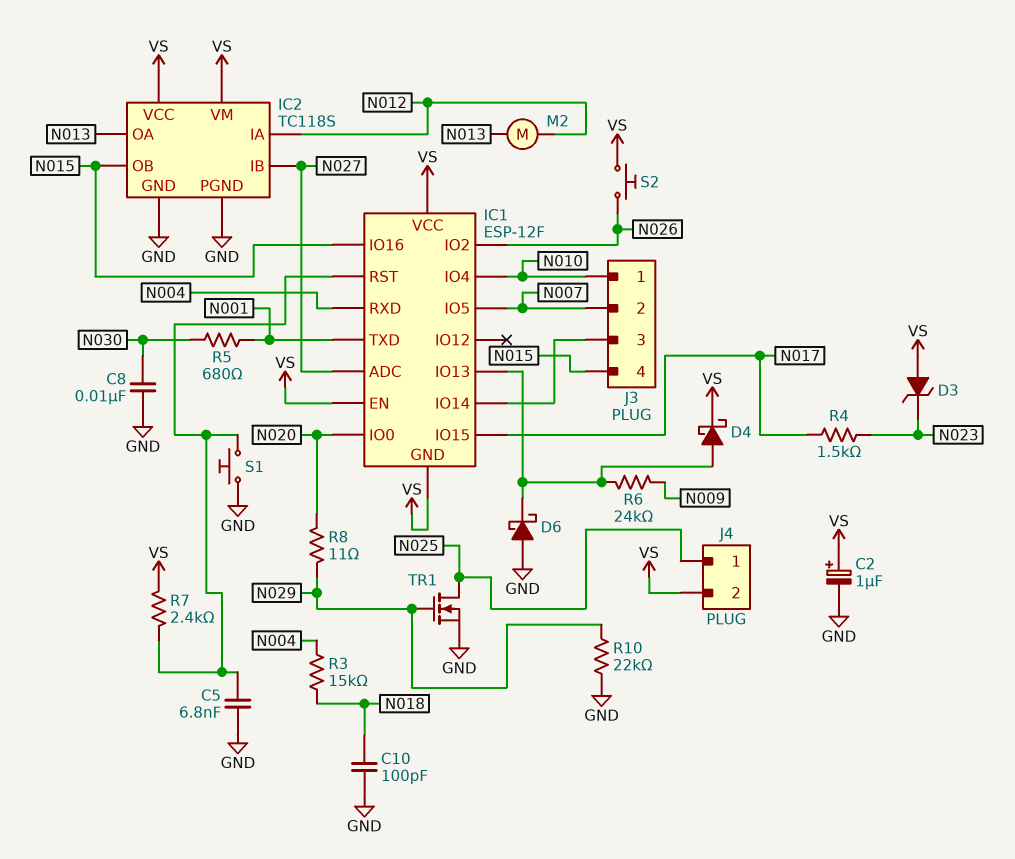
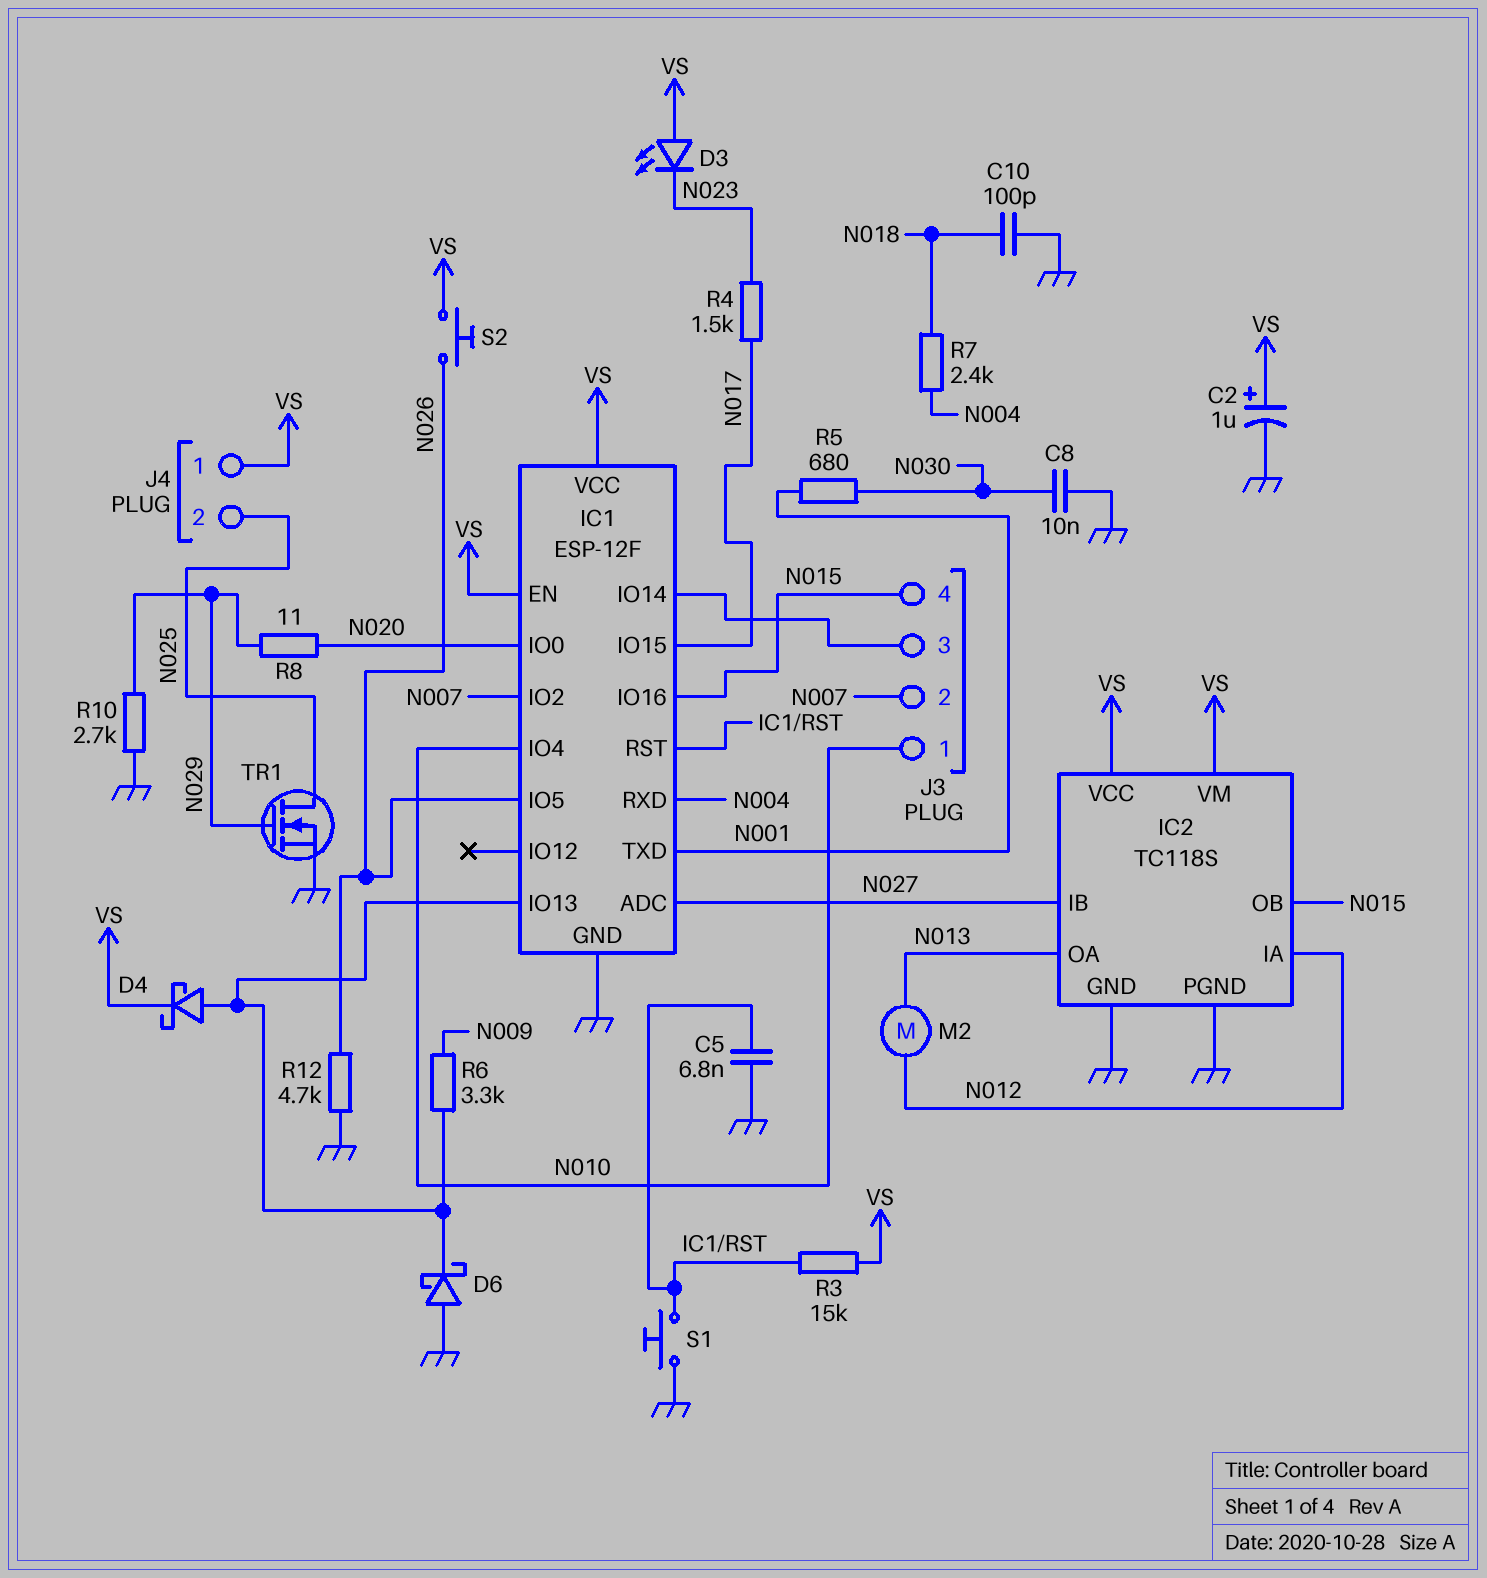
D3: zener (A VS, K N023) -> LED (A VS, K N023)
IC1 pin GND: VS -> GND
IC1 pin IO2: N026 -> N007
IC1 pin IO5: N007 -> N026
J4 pin 1: N025 -> VS
J4 pin 2: VS -> N025
R3: 15k (N004, N018) -> 15k (IC1/RST, VS)
R6: 24k (IC1/IO13, N009) -> 3.3k (IC1/IO13, N009)
R7: 2.4k (IC1/RST, VS) -> 2.4k (N004, N018)
R10: 22k (GND, N029) -> 2.7k (GND, N029)
R12: none -> 4.7k (GND, N026)

